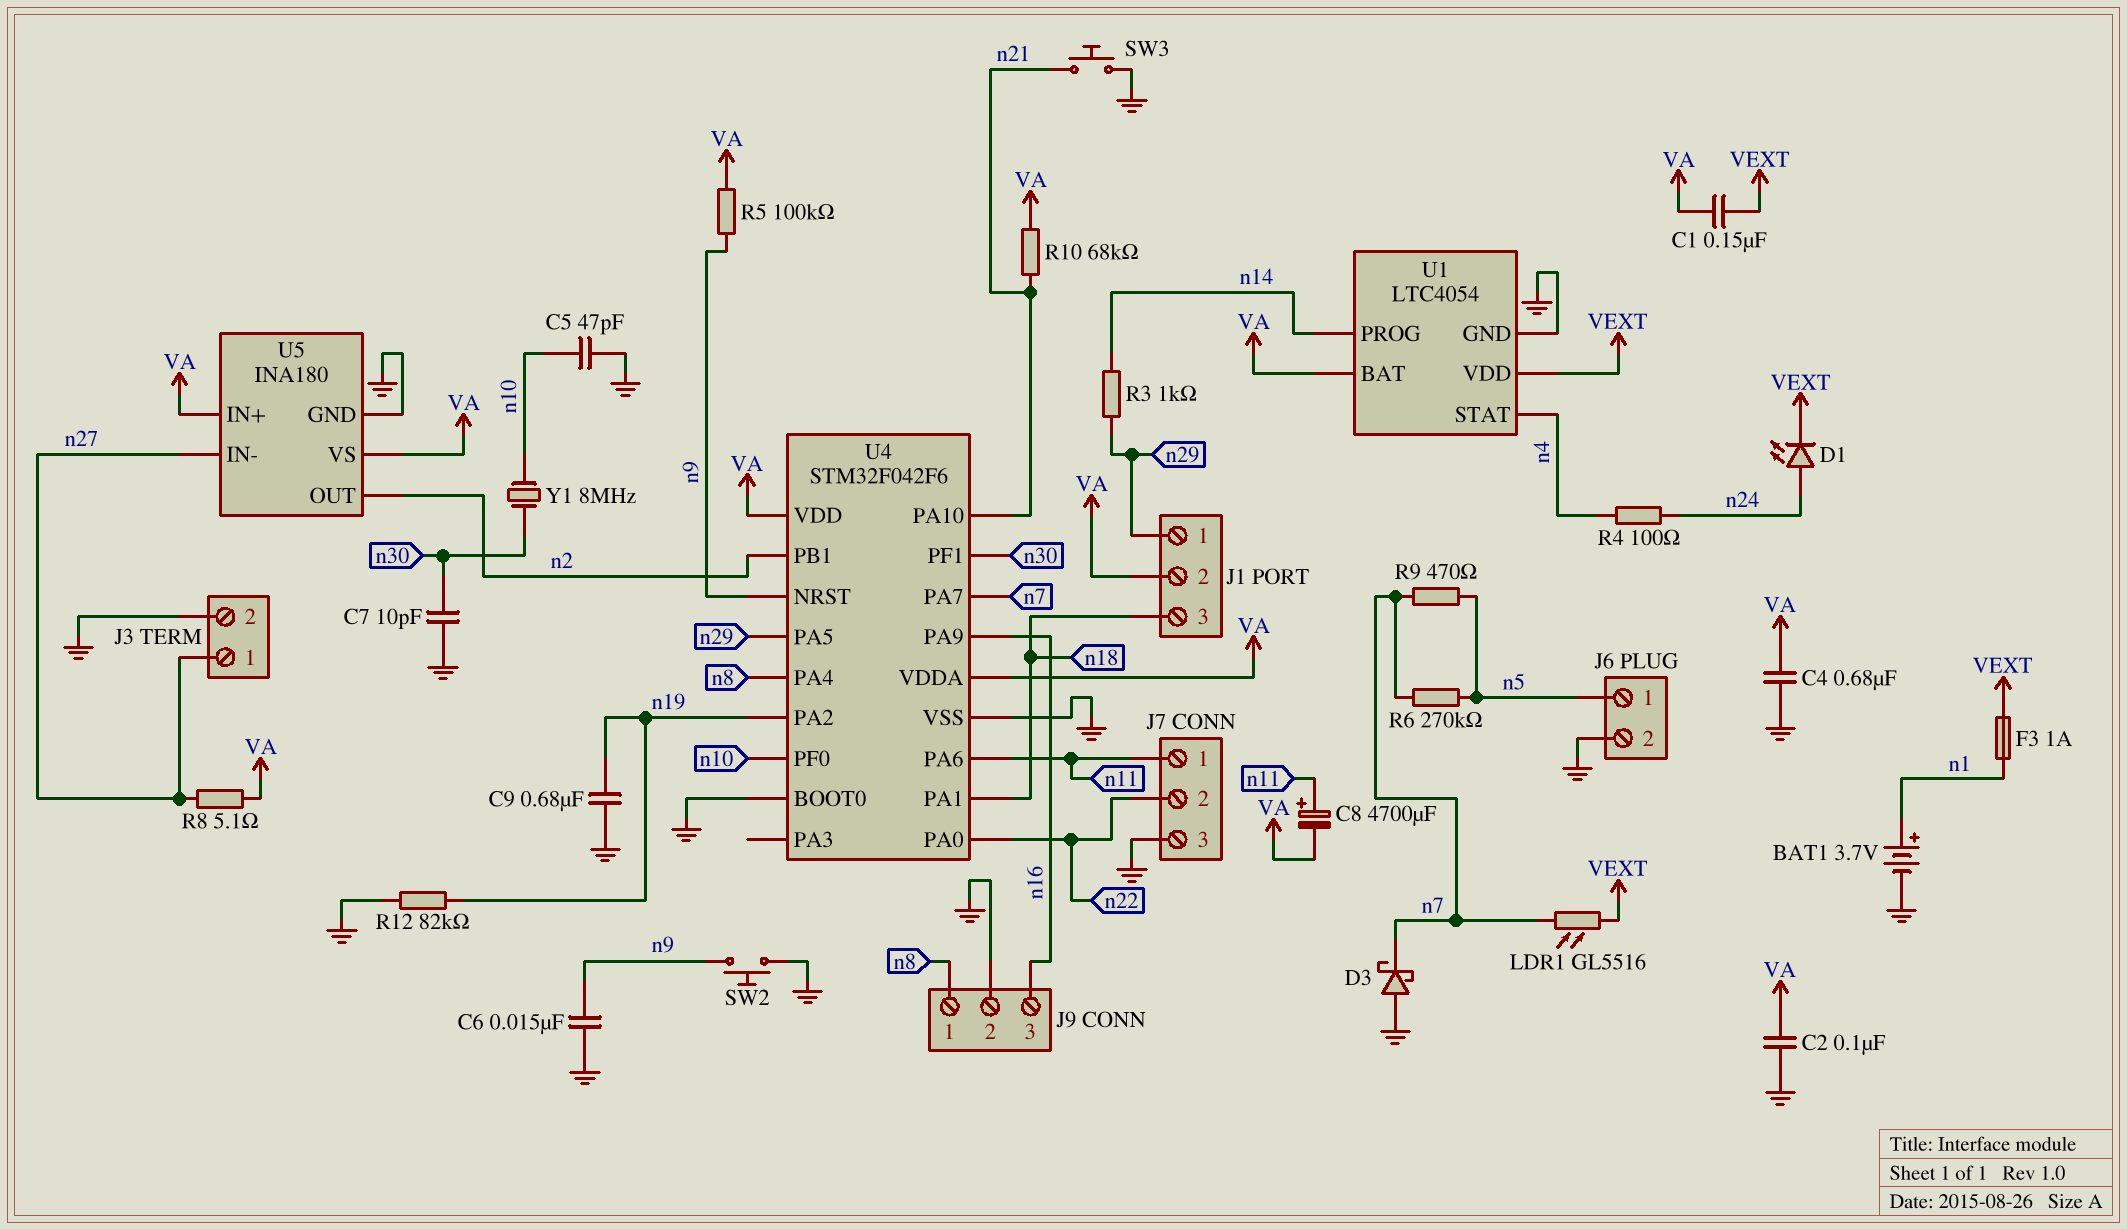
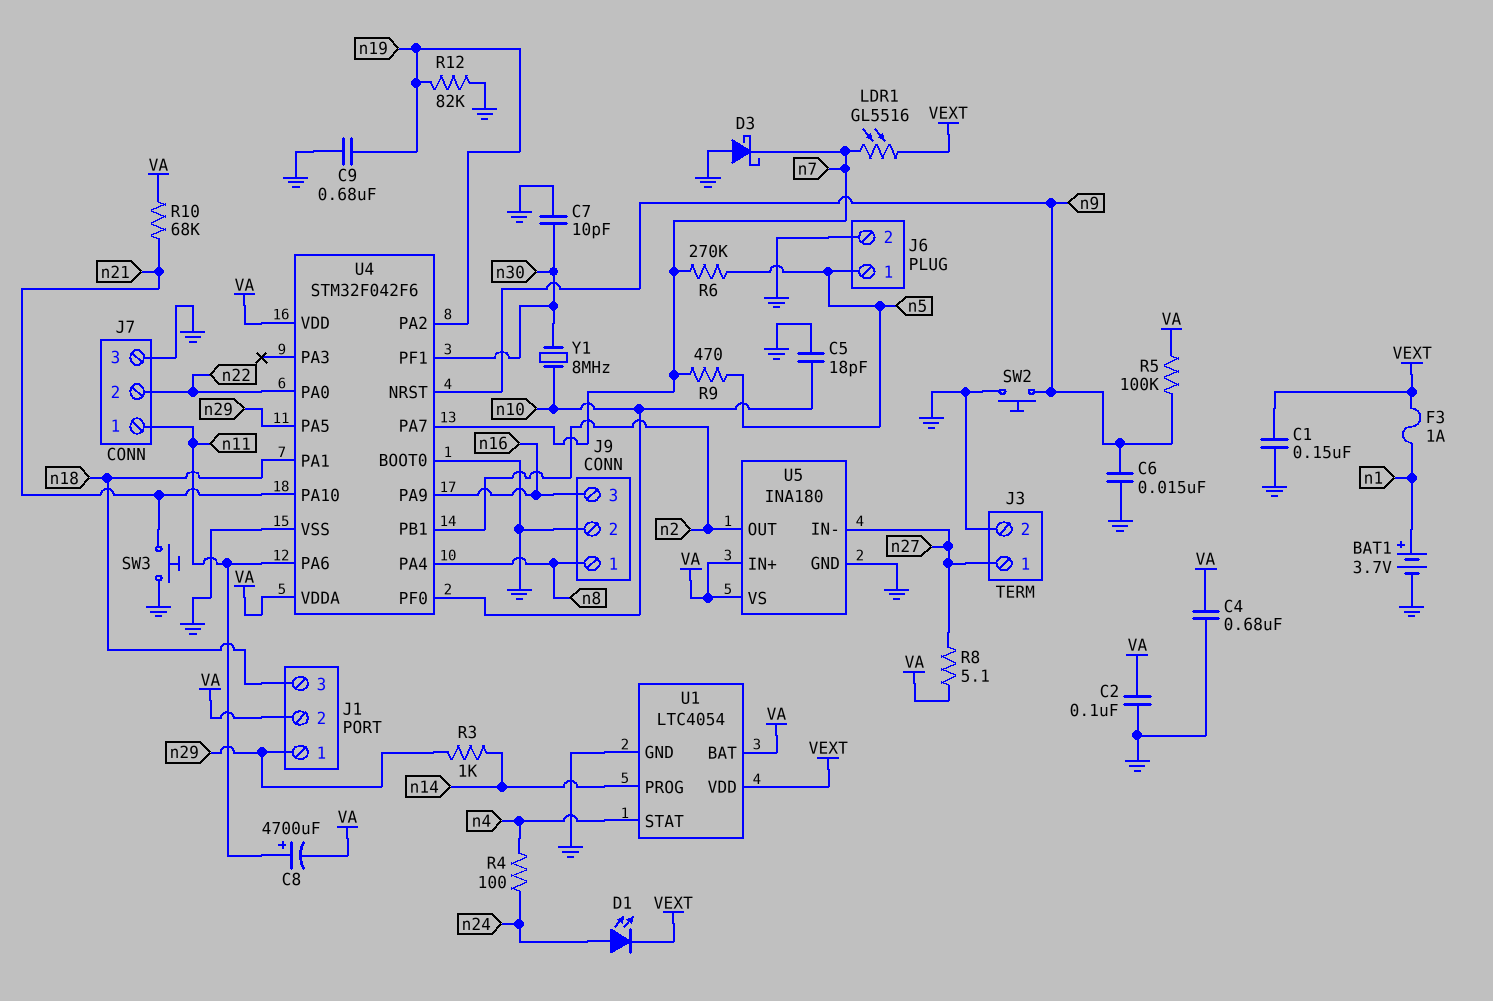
C1: 150nF (VA, VEXT) -> 150nF (GND, VEXT)
C5: 47pF (GND, n10) -> 18pF (GND, n10)

